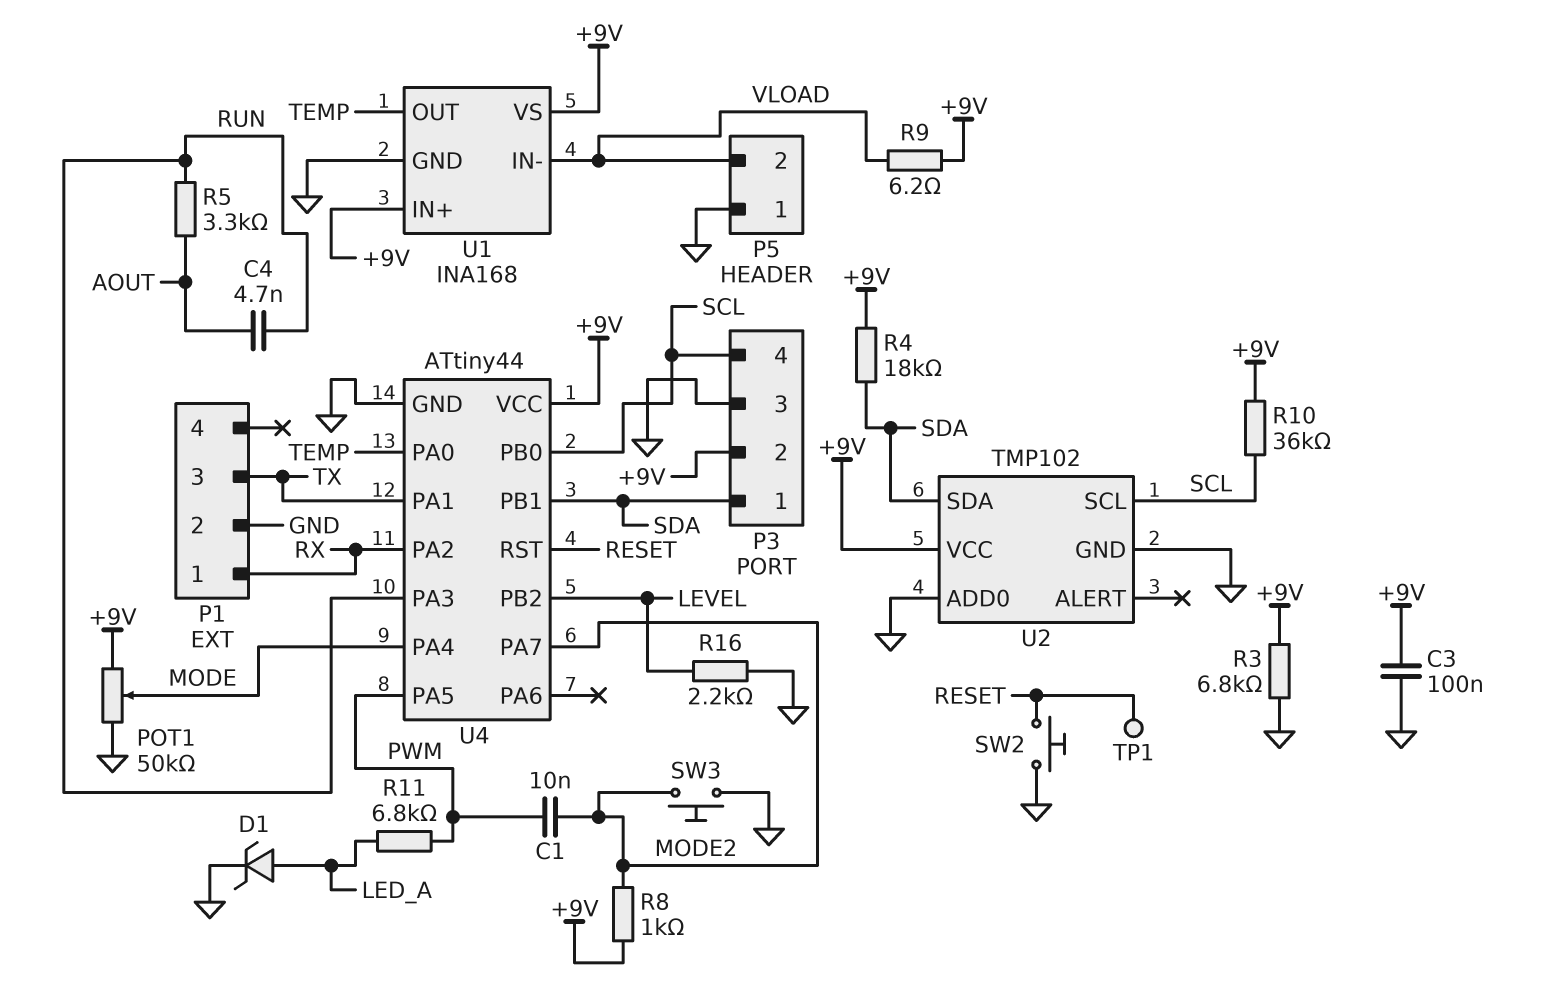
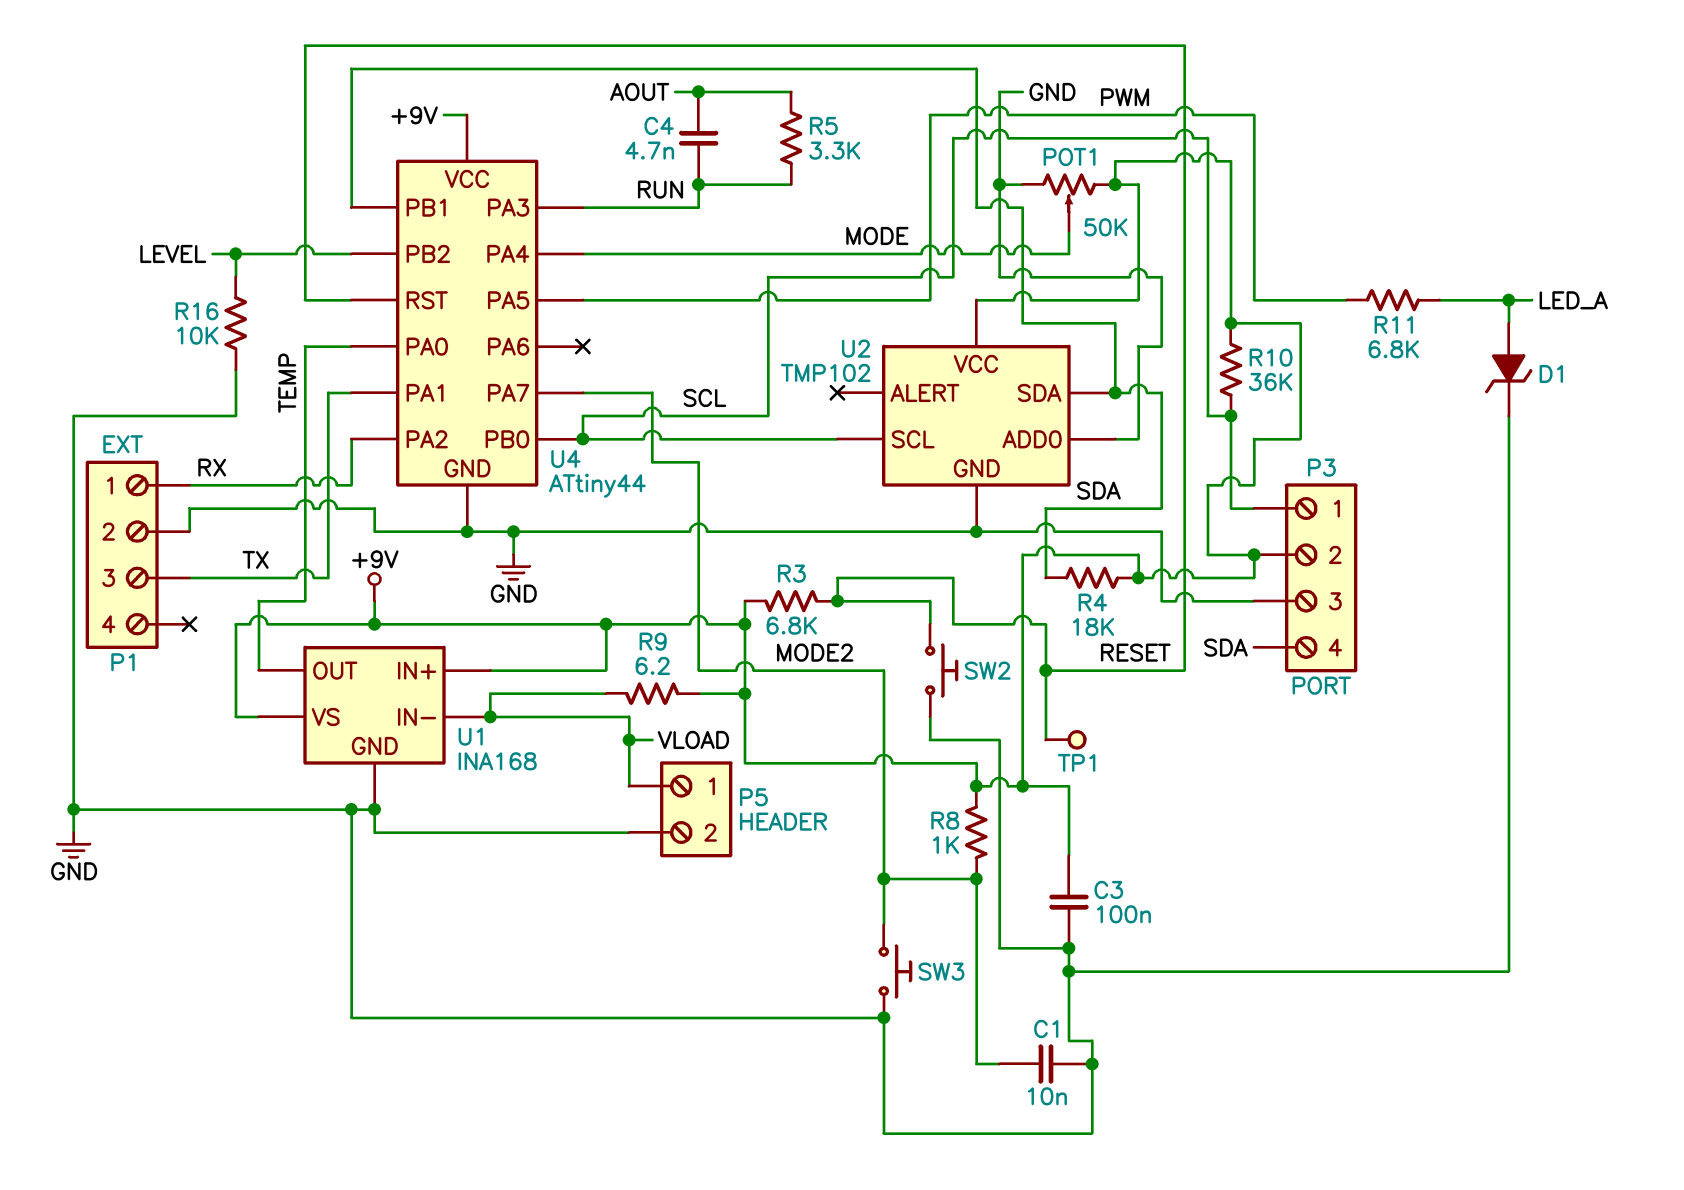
C1: 10nF (MODE2, PWM) -> 10nF (GND, MODE2)
P3 pin 1: SDA -> SCL
P3 pin 4: SCL -> SDA
P5 pin 1: GND -> VLOAD
P5 pin 2: VLOAD -> GND
R3: 6.8k (+9V, GND) -> 6.8k (+9V, RESET)
R16: 2.2k (GND, LEVEL) -> 10k (GND, LEVEL)

